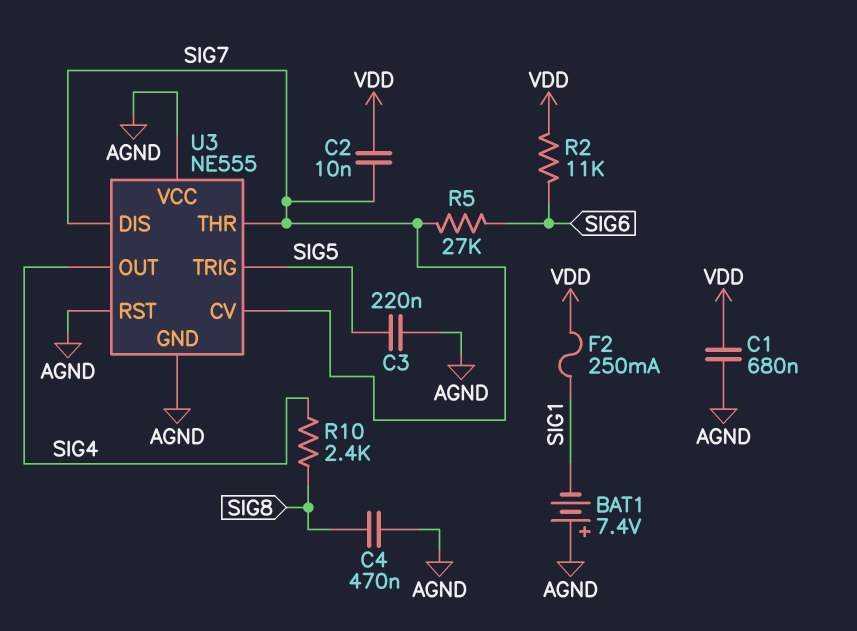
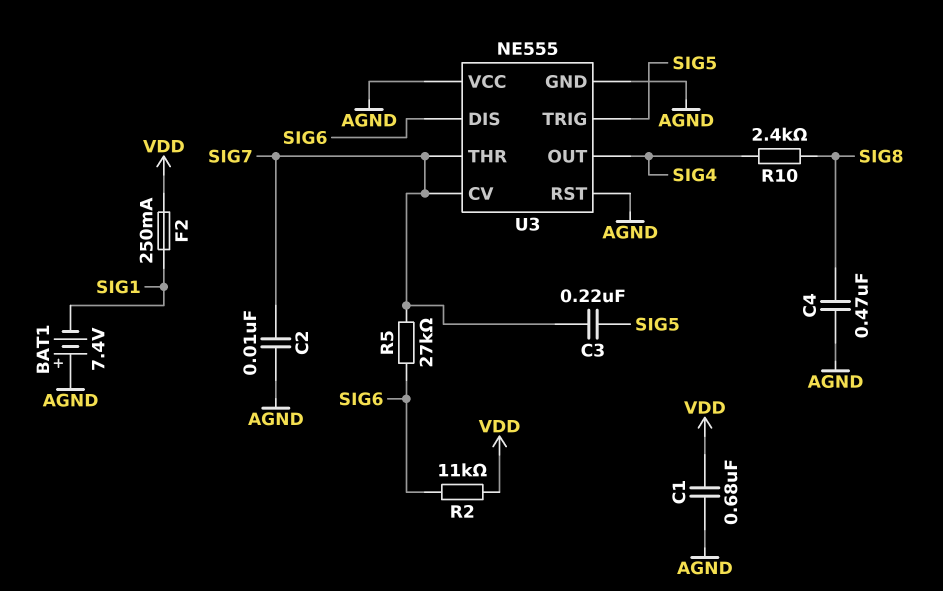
C2: 10nF (SIG7, VDD) -> 10nF (AGND, SIG7)
C3: 220nF (AGND, SIG5) -> 220nF (SIG5, SIG7)
U3 pin DIS: SIG7 -> SIG6

